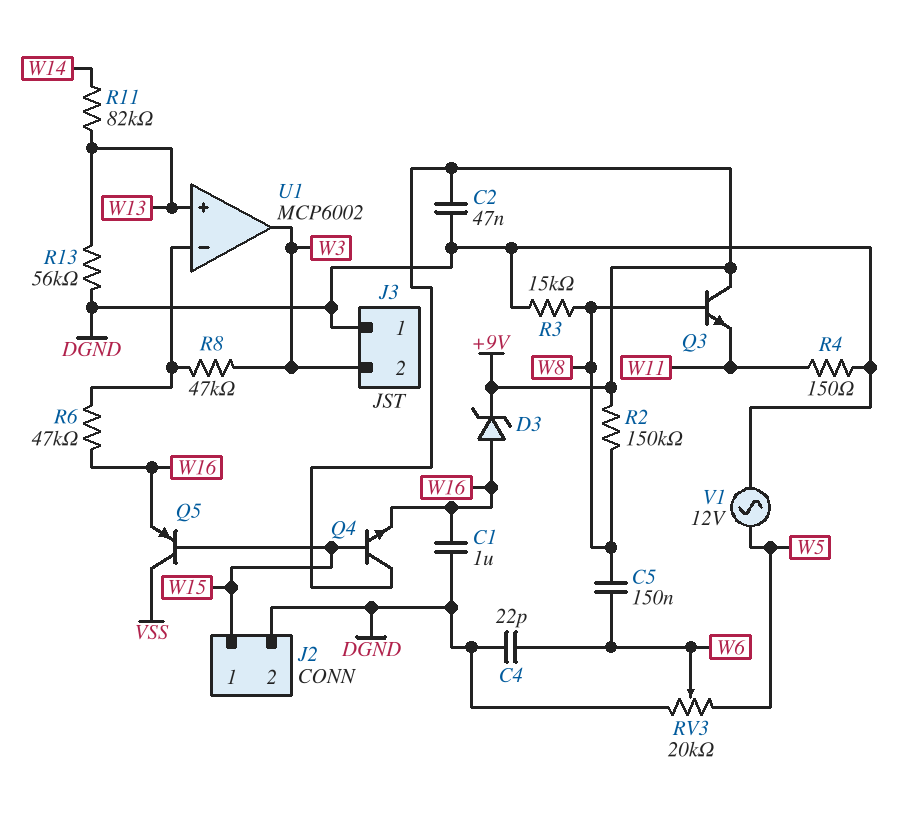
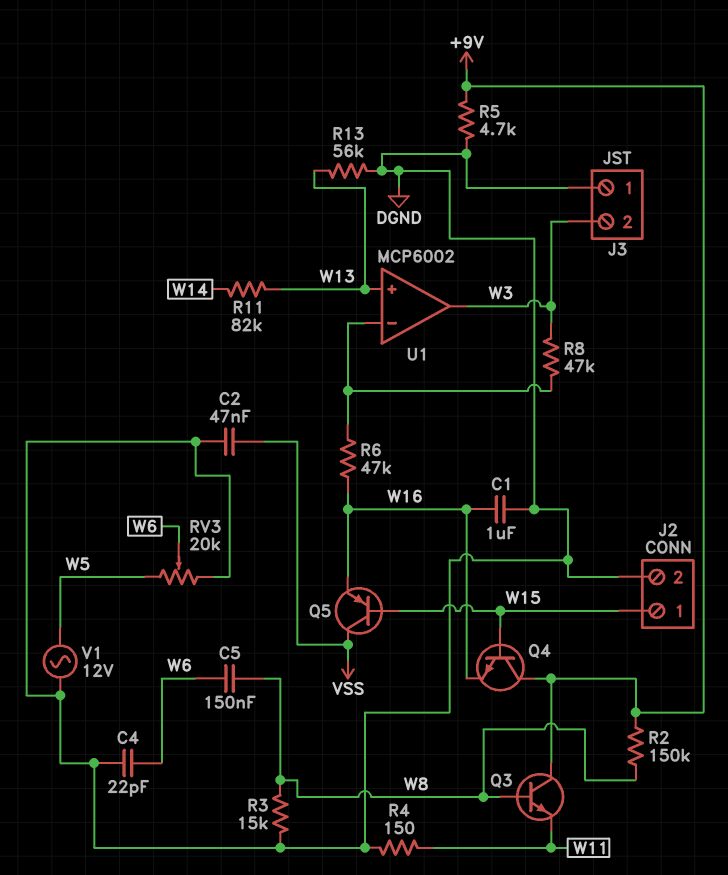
C2: 47nF (+9V, DGND) -> 47nF (DGND, VSS)
D3: zener (A W16, K +9V) -> none
R5: none -> 4.7k (+9V, DGND)

